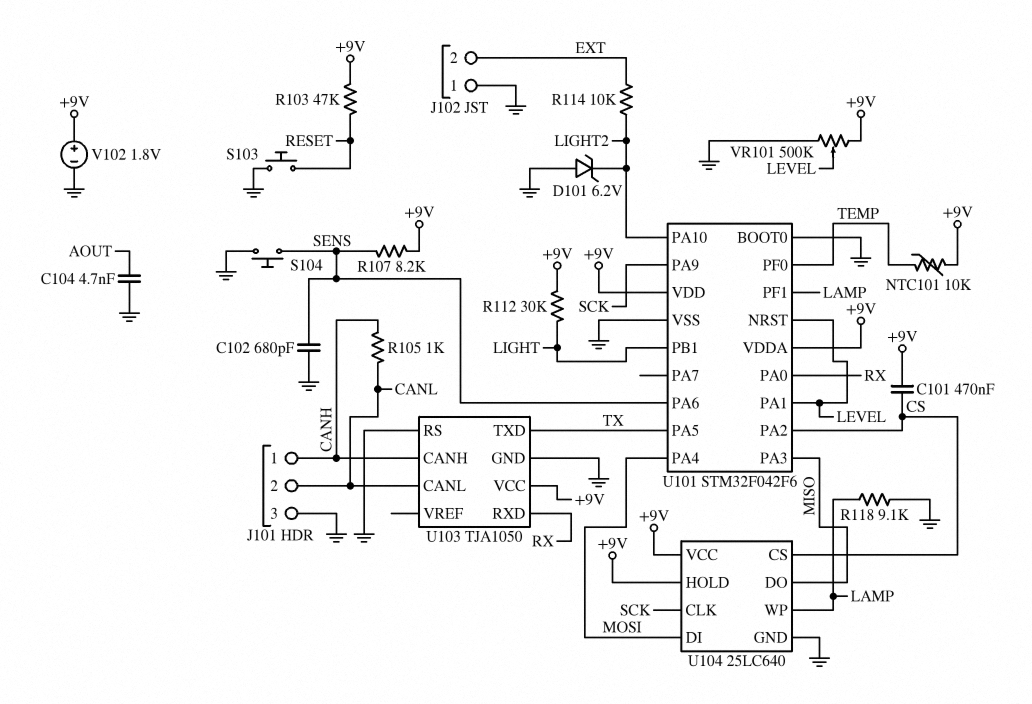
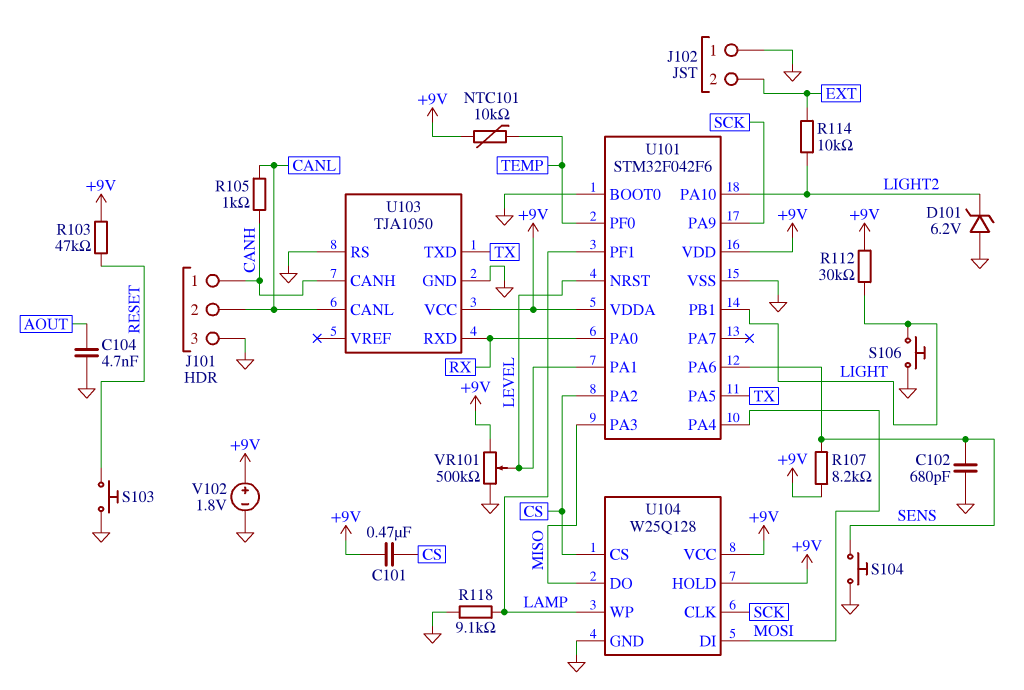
S106: none -> button (GND, LIGHT)
U104: 25LC640 -> W25Q128

